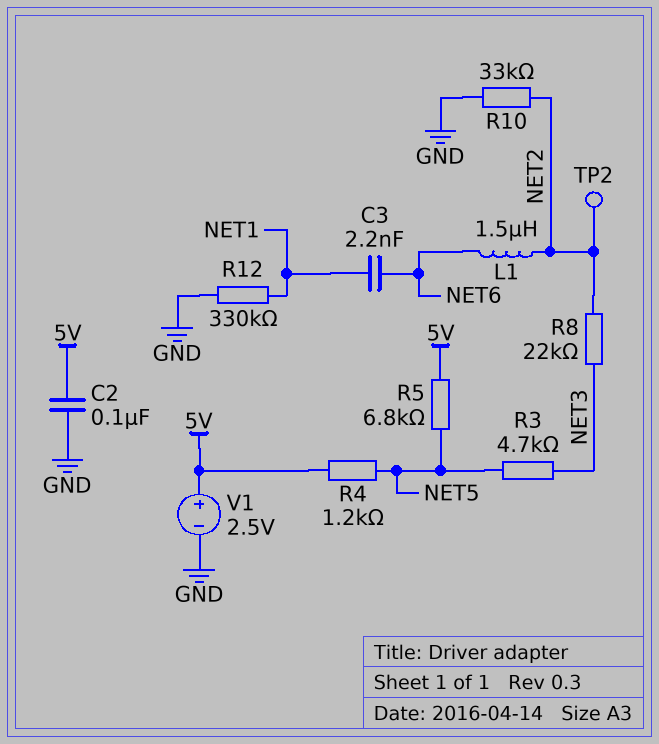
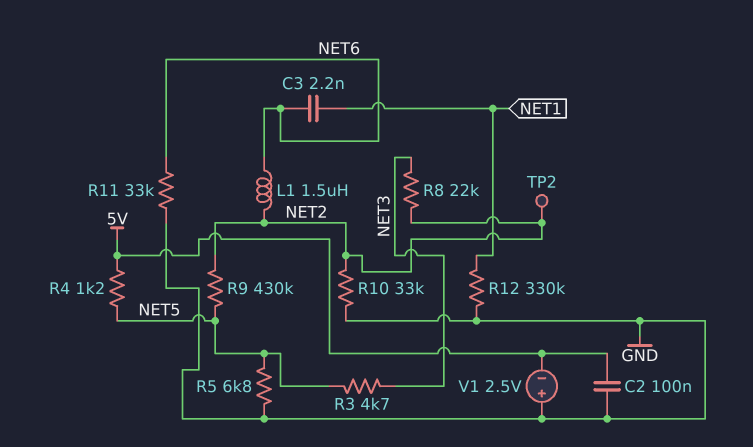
R5: 6.8k (5V, NET5) -> 6.8k (GND, NET5)
R9: none -> 430k (NET2, NET5)
R11: none -> 33k (GND, NET6)
V1: 2.5V (plus 5V, minus GND) -> 2.5V (plus GND, minus 5V)

